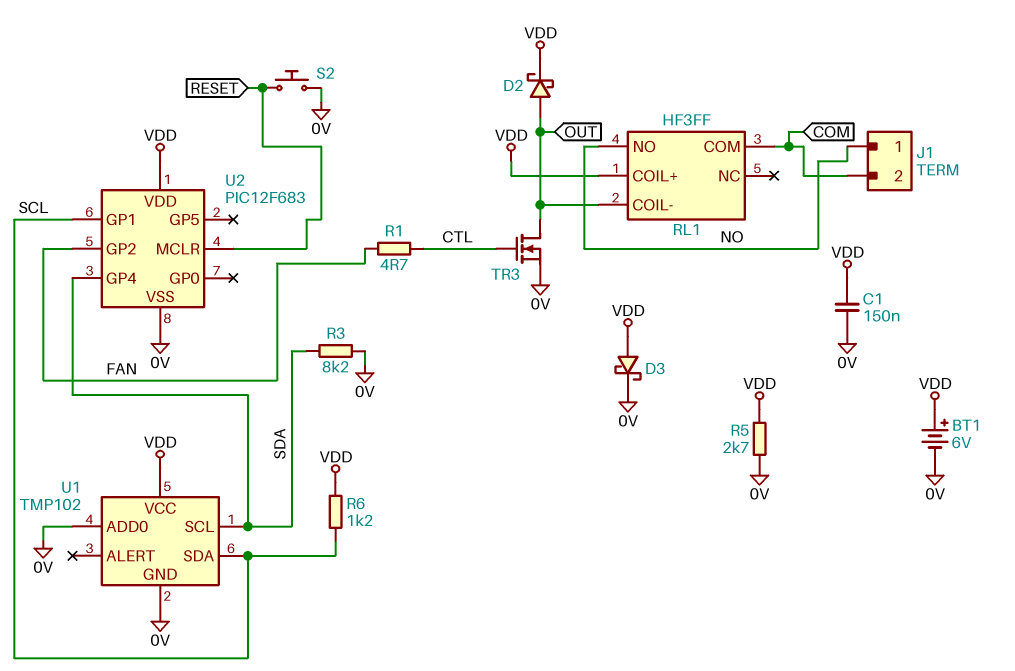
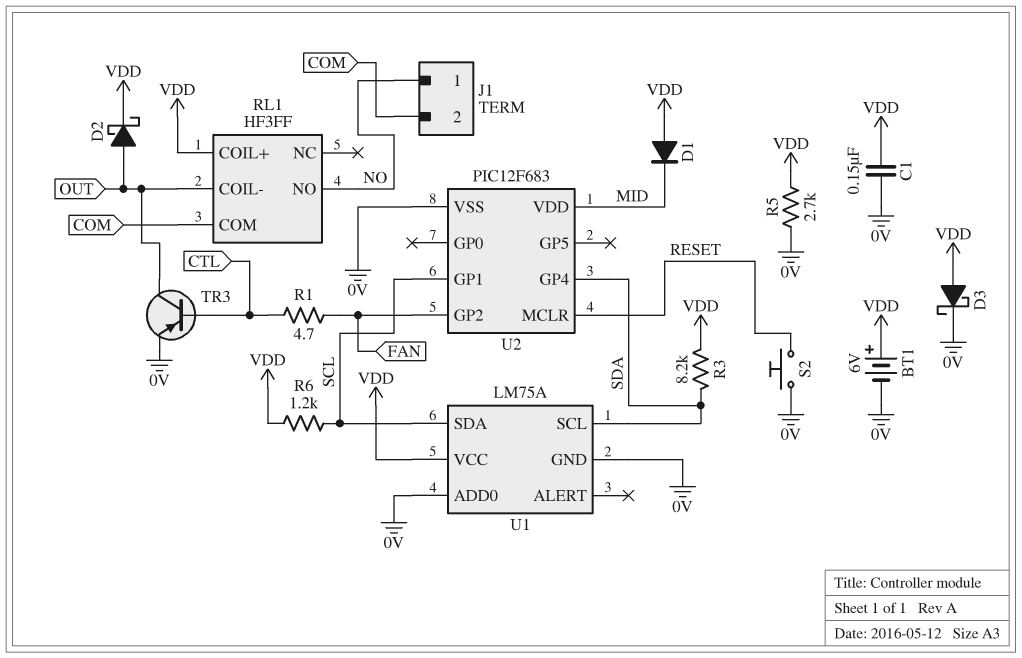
D1: none -> diode (A VDD, K MID)
R3: 8.2k (0V, SDA) -> 8.2k (SDA, VDD)
TR3: NMOS (G CTL, D OUT, S 0V) -> PNP (B CTL, C OUT, E 0V)
U1: TMP102 -> LM75A
U2 pin VDD: VDD -> MID

